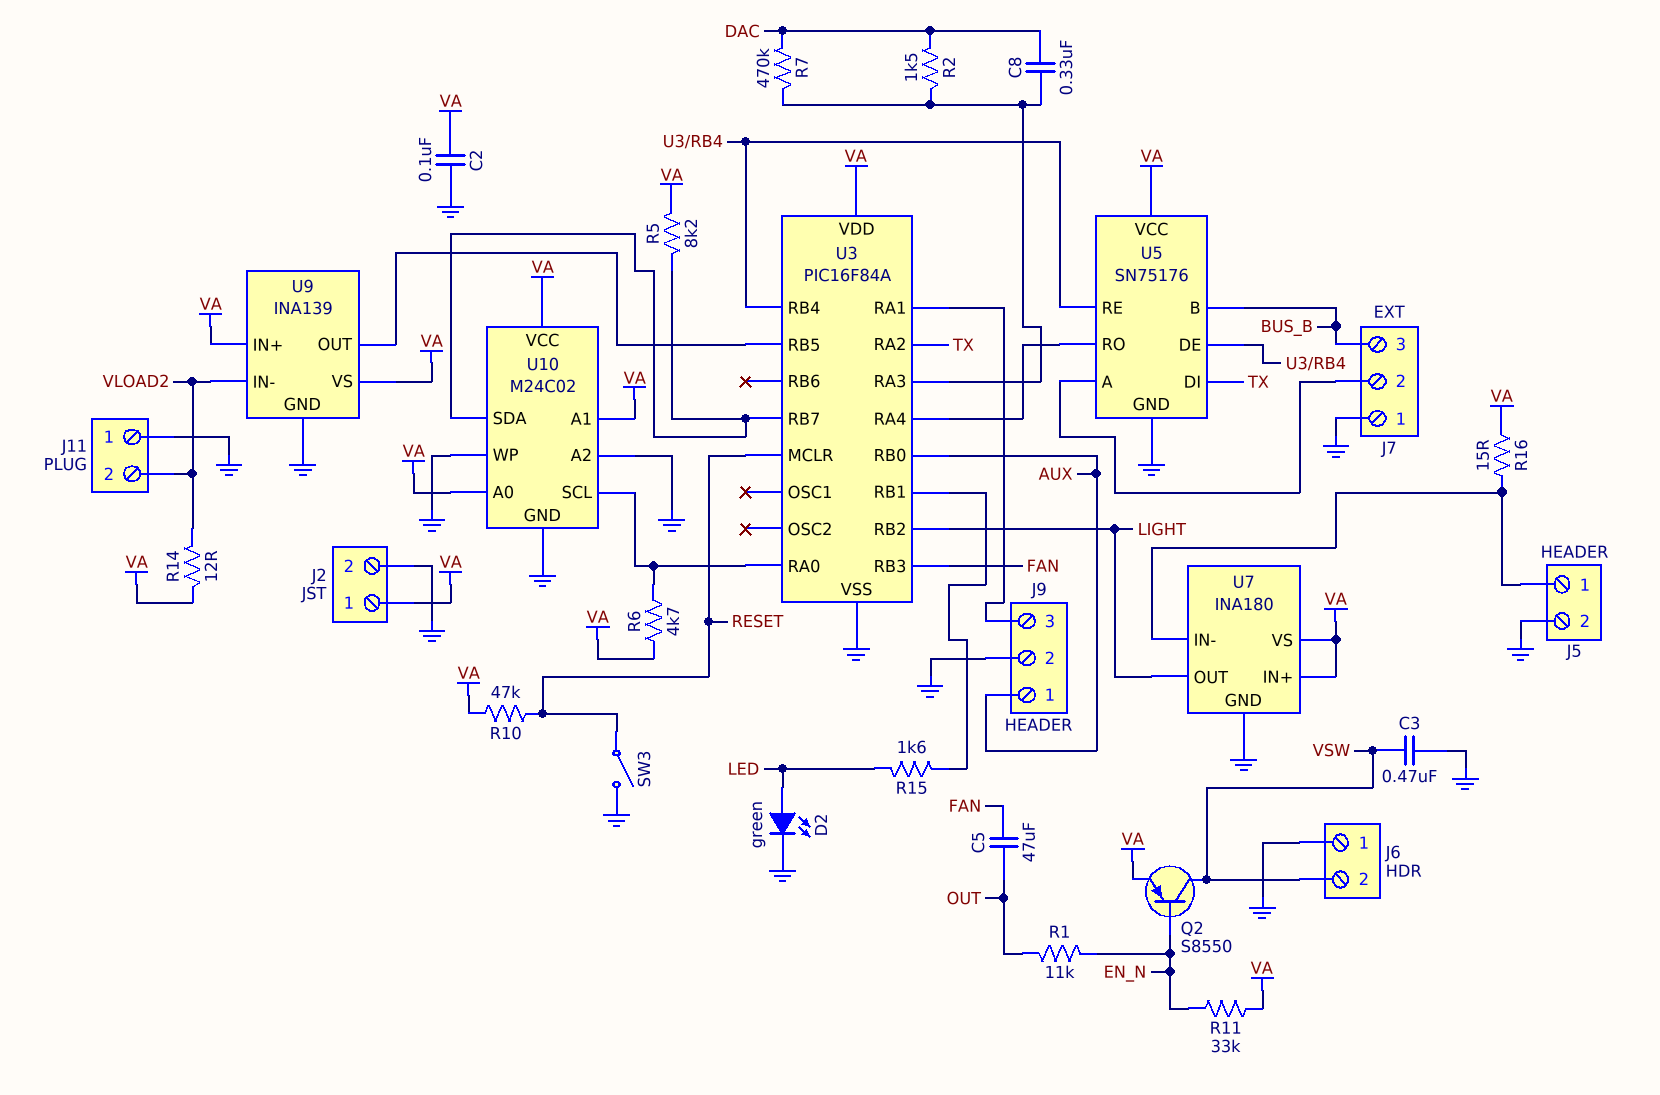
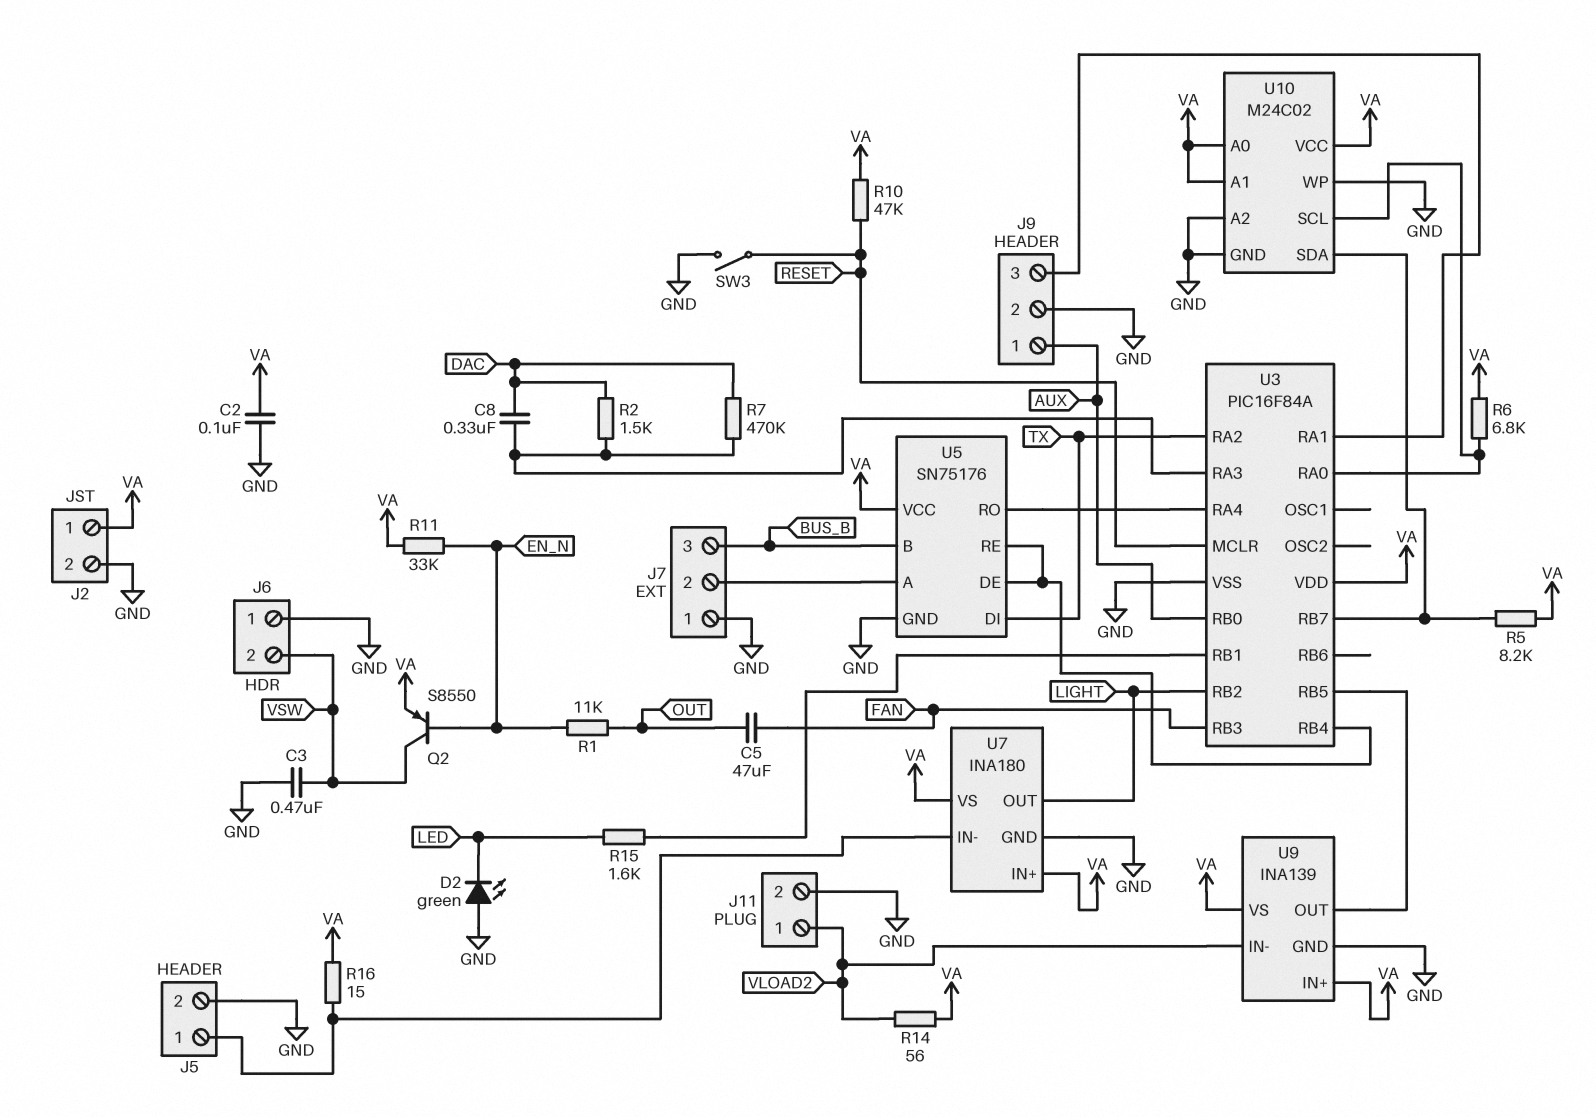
D2: LED green (A LED, K GND) -> LED green (A GND, K LED)
J11 pin 1: GND -> VLOAD2
J11 pin 2: VLOAD2 -> GND
R6: 4.7k (U3/RA0, VA) -> 6.8k (U3/RA0, VA)
R14: 12 (VA, VLOAD2) -> 56 (VA, VLOAD2)

